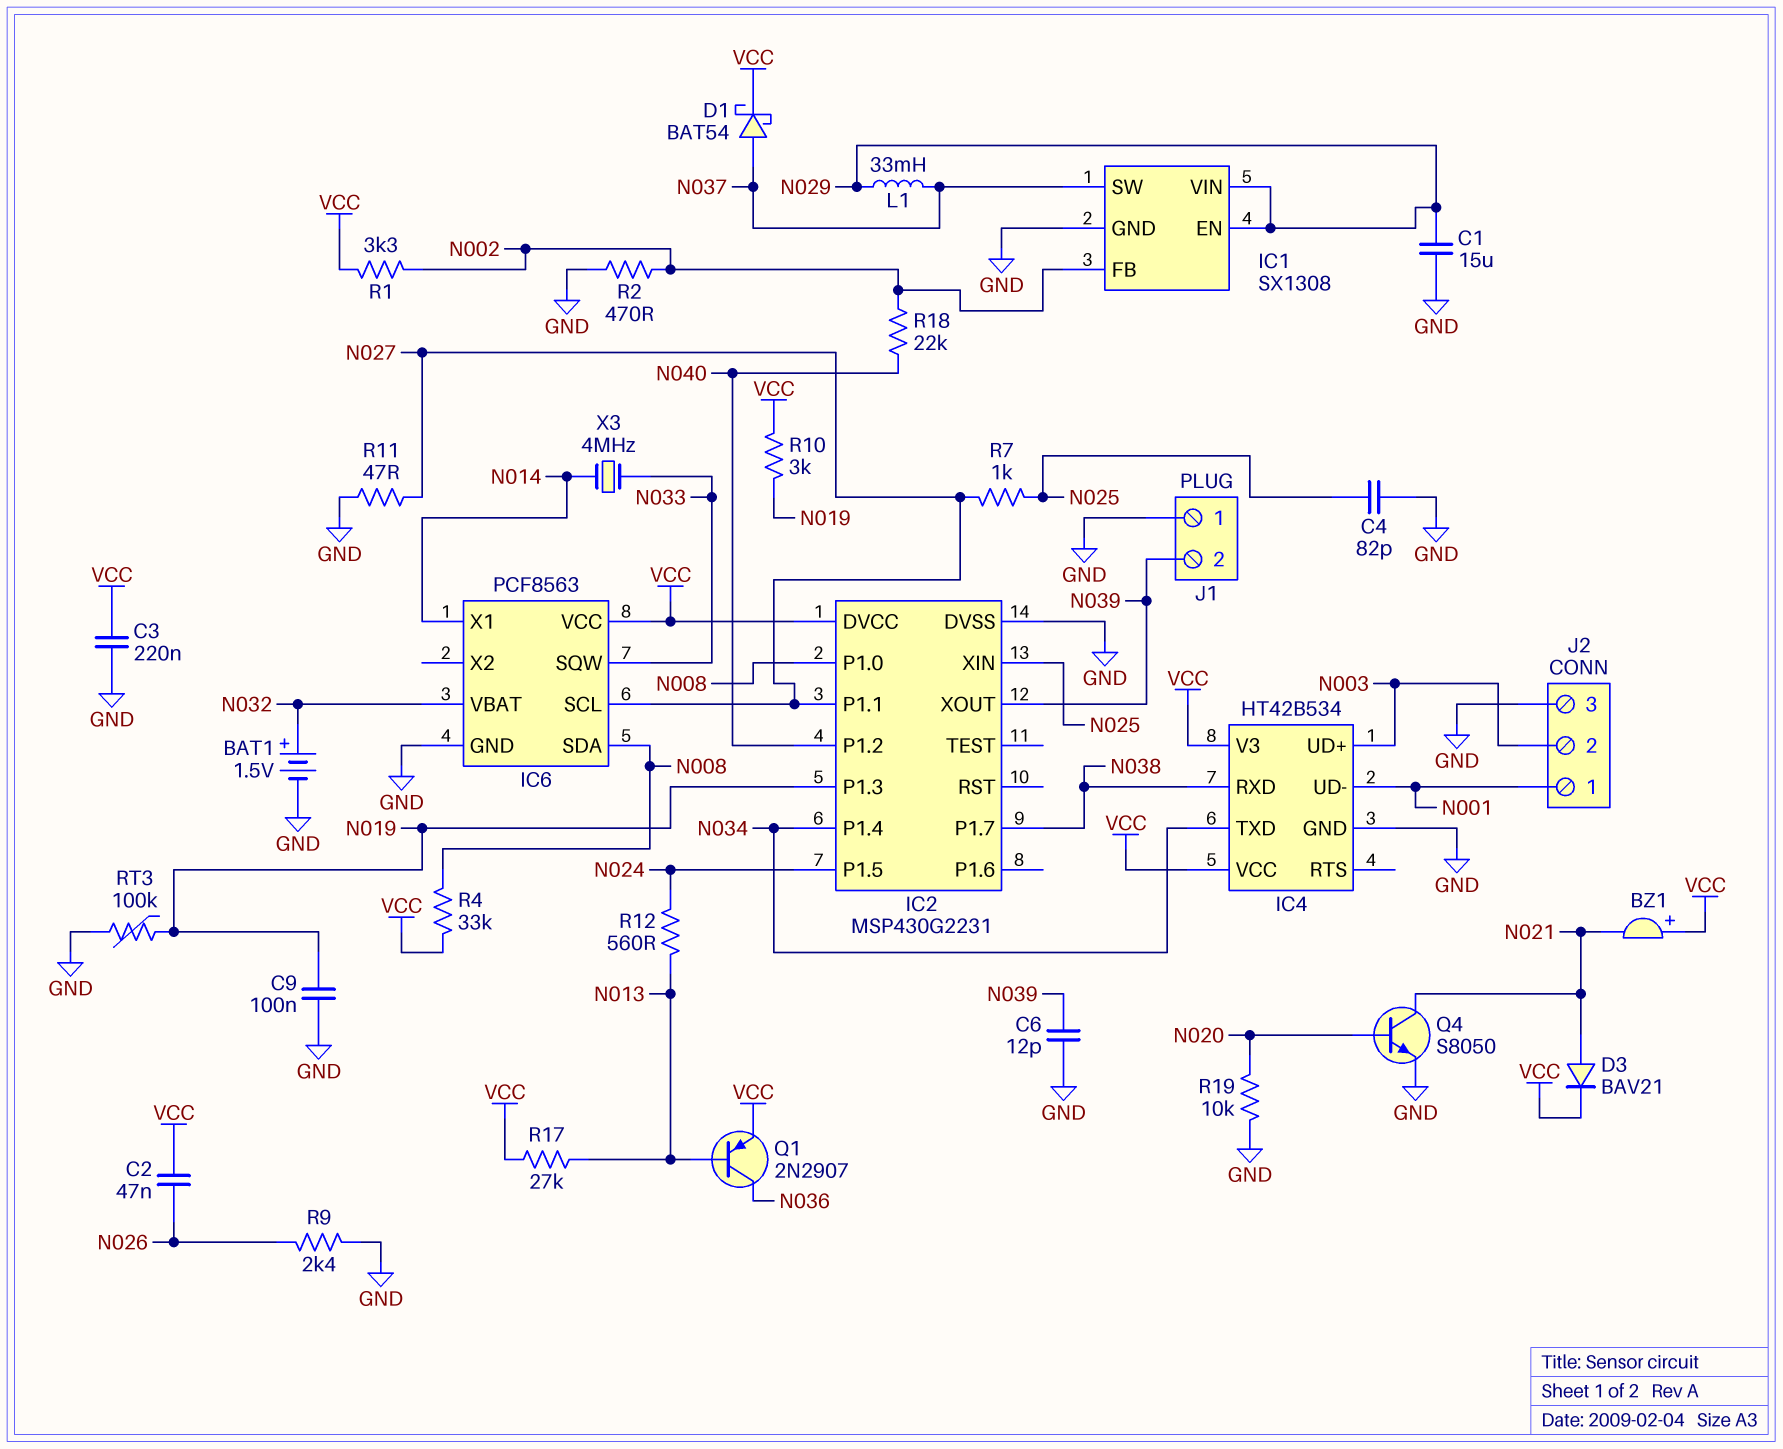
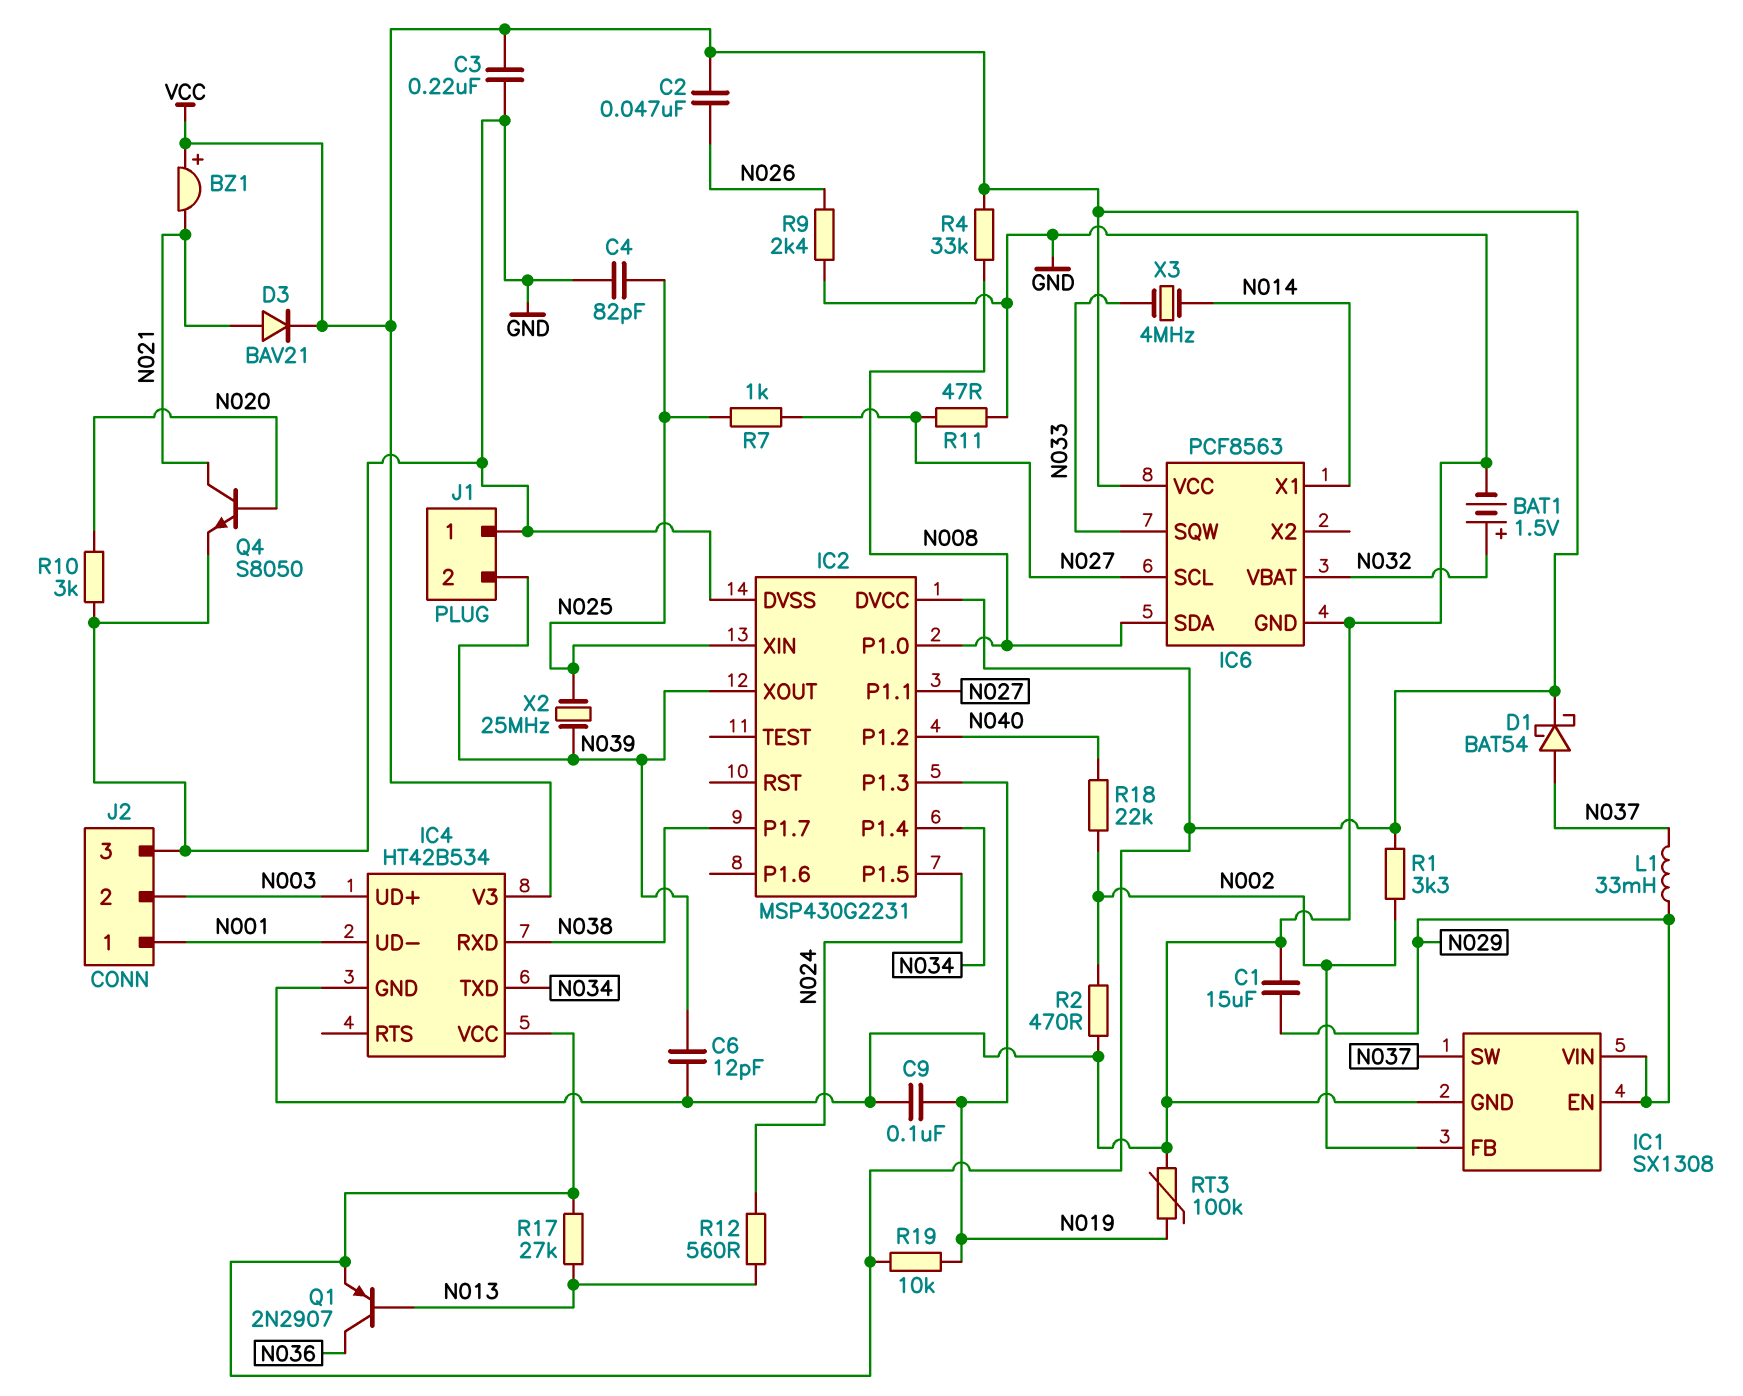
R10: 3k (N019, VCC) -> 3k (GND, N020)
R19: 10k (GND, N020) -> 10k (N019, VCC)
X2: none -> 25MHz (N025, N039)

